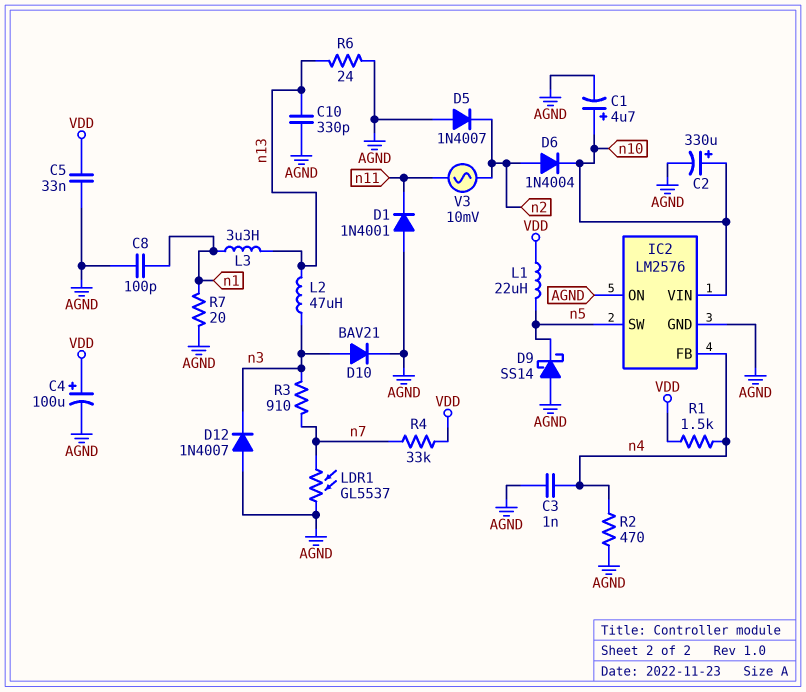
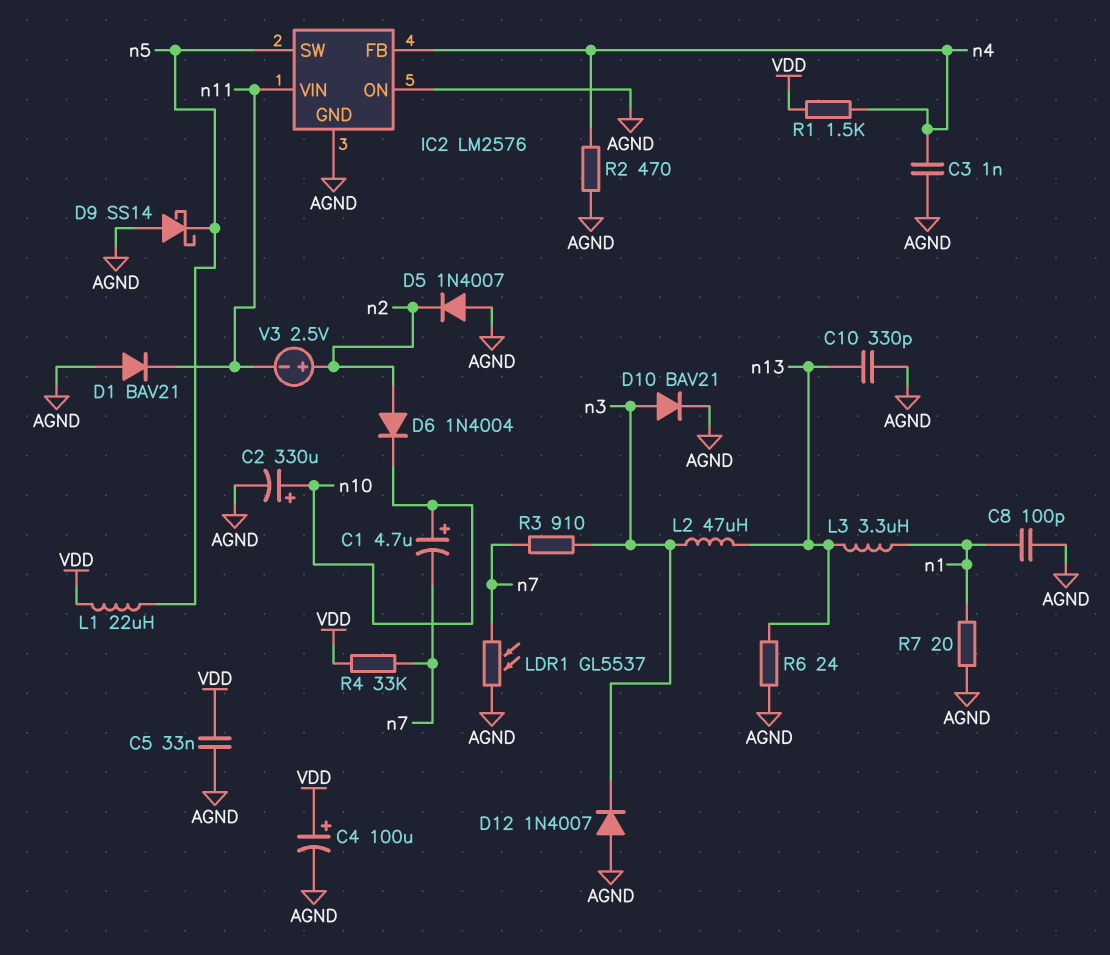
C1: 4.7uF (plus n10, minus AGND) -> 4.7uF (plus n10, minus n7)
D1: diode 1N4001 (A AGND, K n11) -> diode BAV21 (A AGND, K n11)
IC2 pin VIN: n10 -> n11
V3: AC 10mV (n2, n11) -> 2.5V (plus n2, minus n11)

